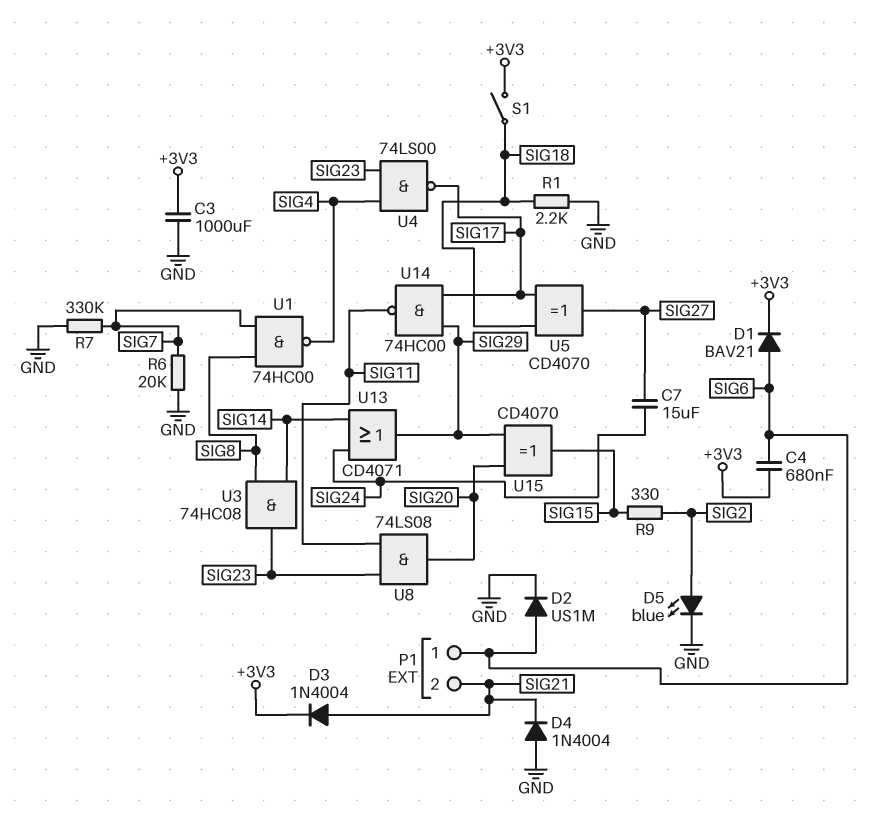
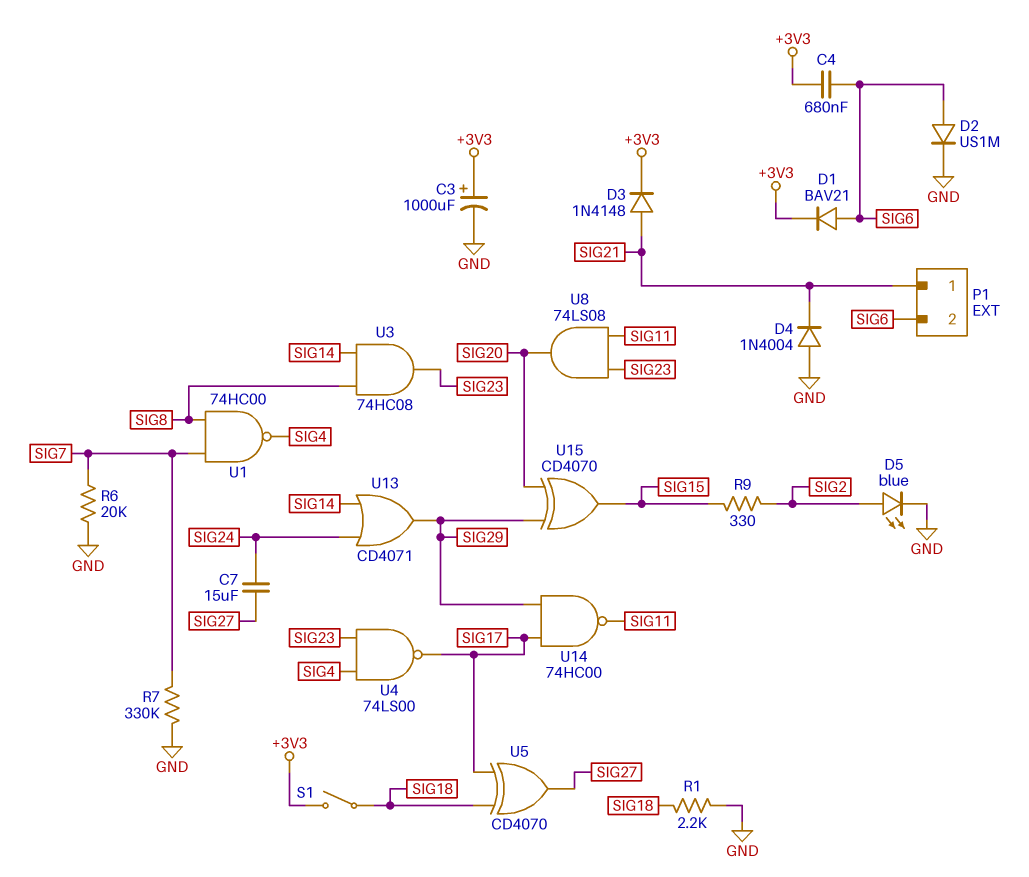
C3: 1000uF (+3V3, GND) -> 1000uF (plus +3V3, minus GND)
D3: diode 1N4004 (A SIG21, K +3V3) -> diode 1N4148 (A SIG21, K +3V3)
P1 pin 1: SIG6 -> SIG21
P1 pin 2: SIG21 -> SIG6

